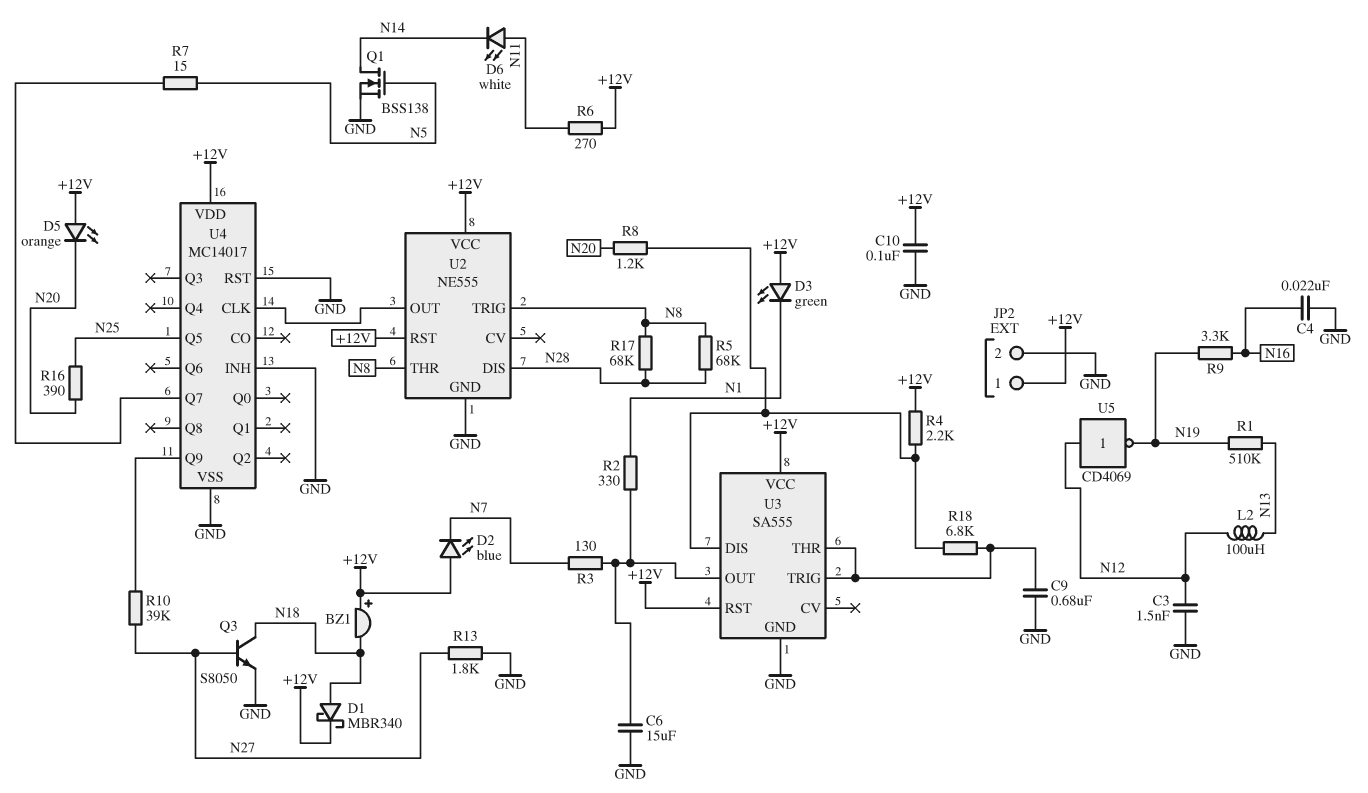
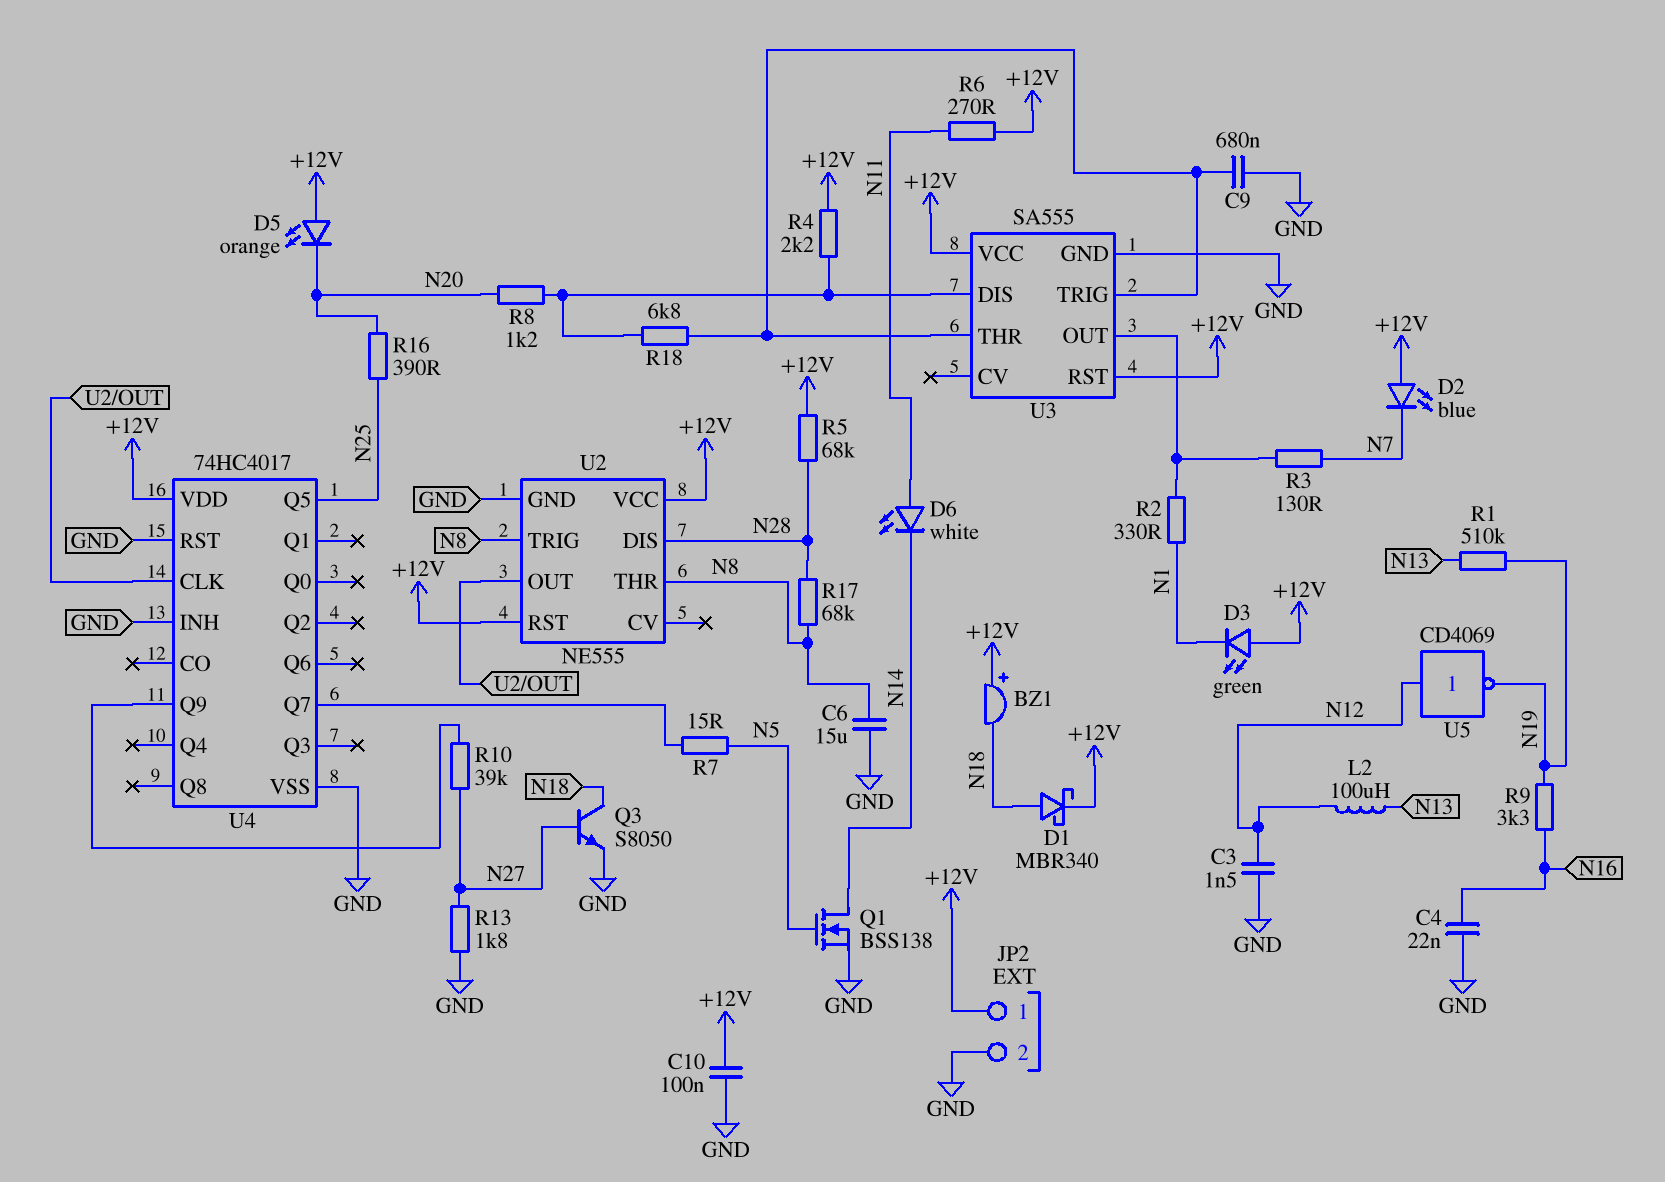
C6: 15uF (GND, U3/OUT) -> 15uF (GND, N8)
R5: 68k (N8, N28) -> 68k (+12V, N28)
U4: MC14017 -> 74HC4017

